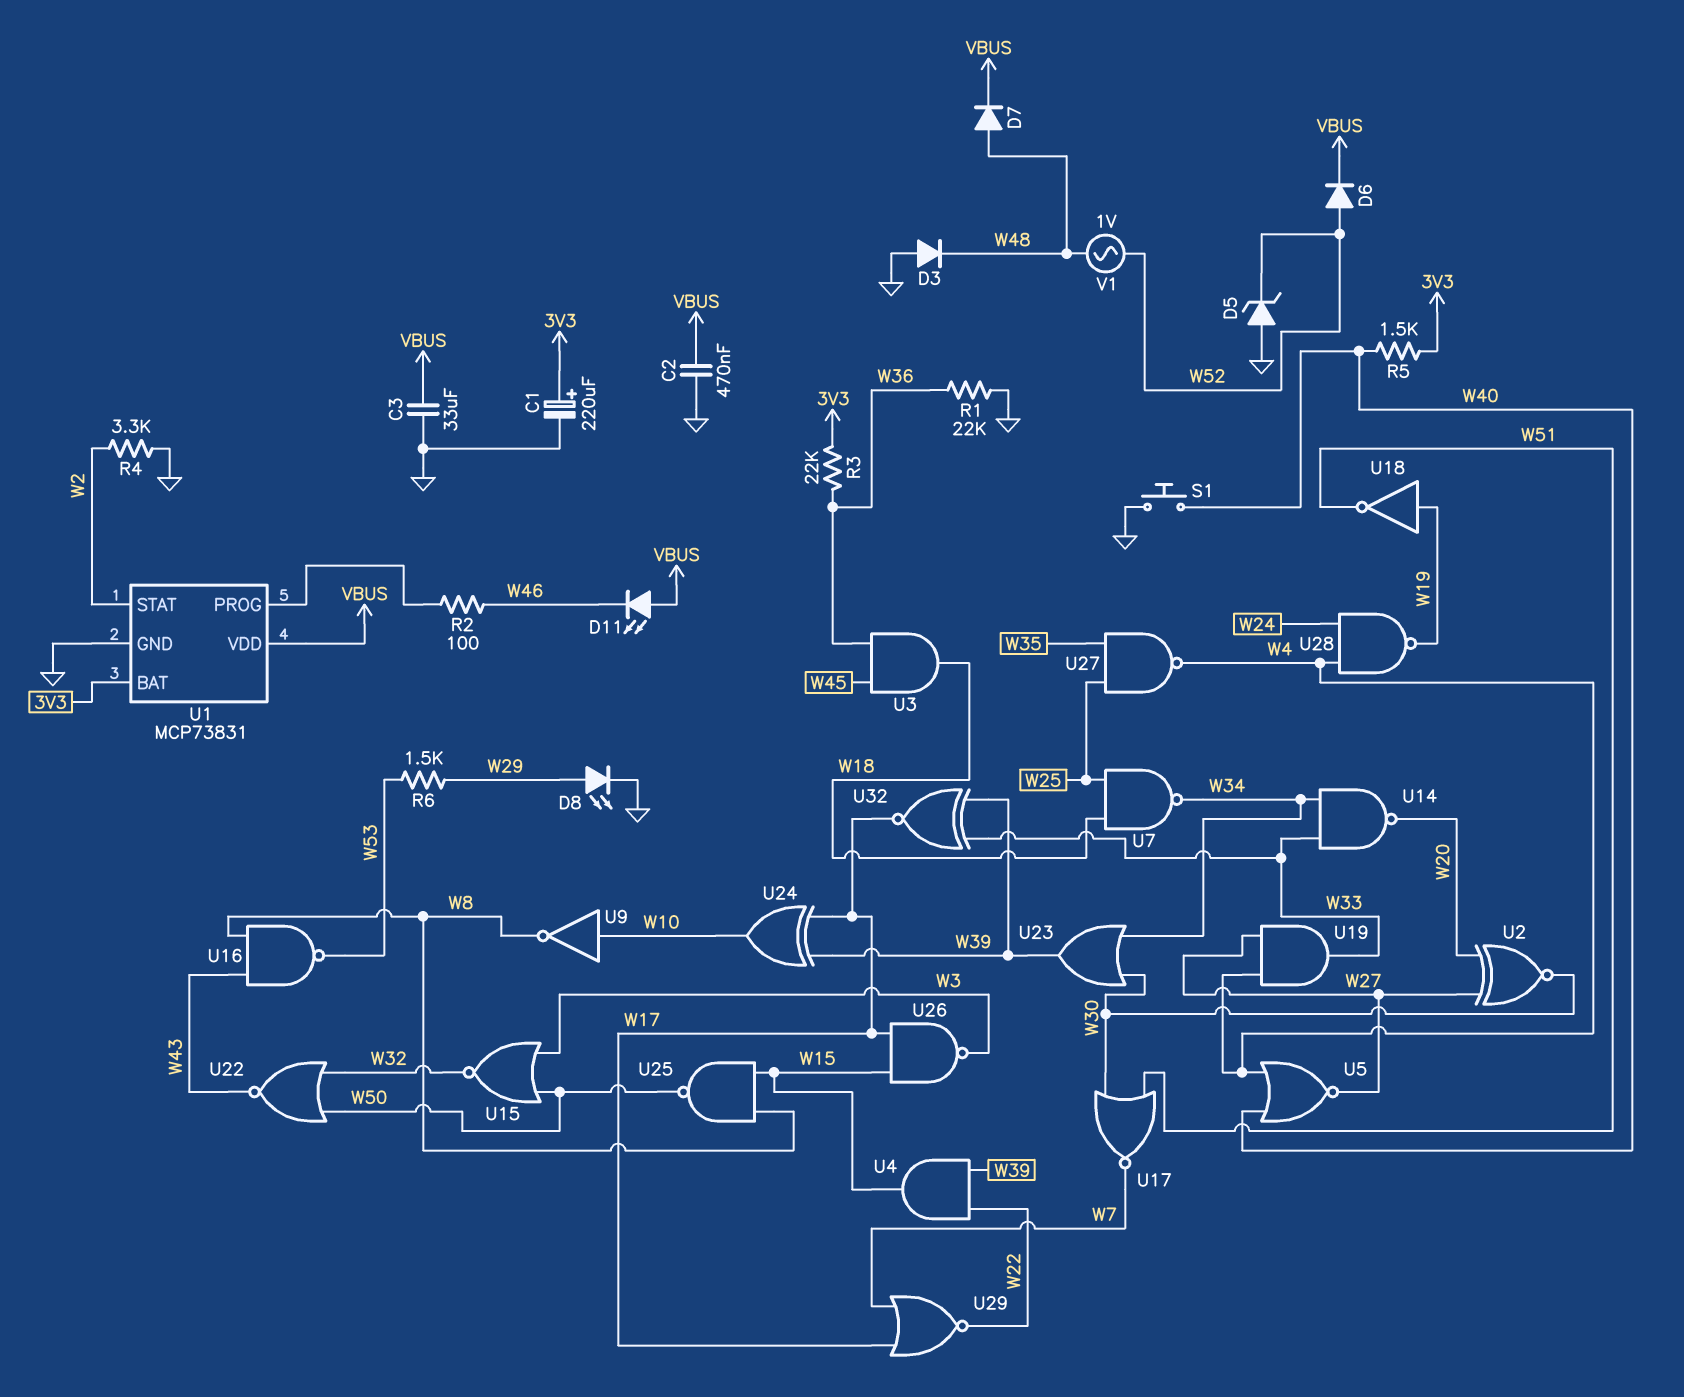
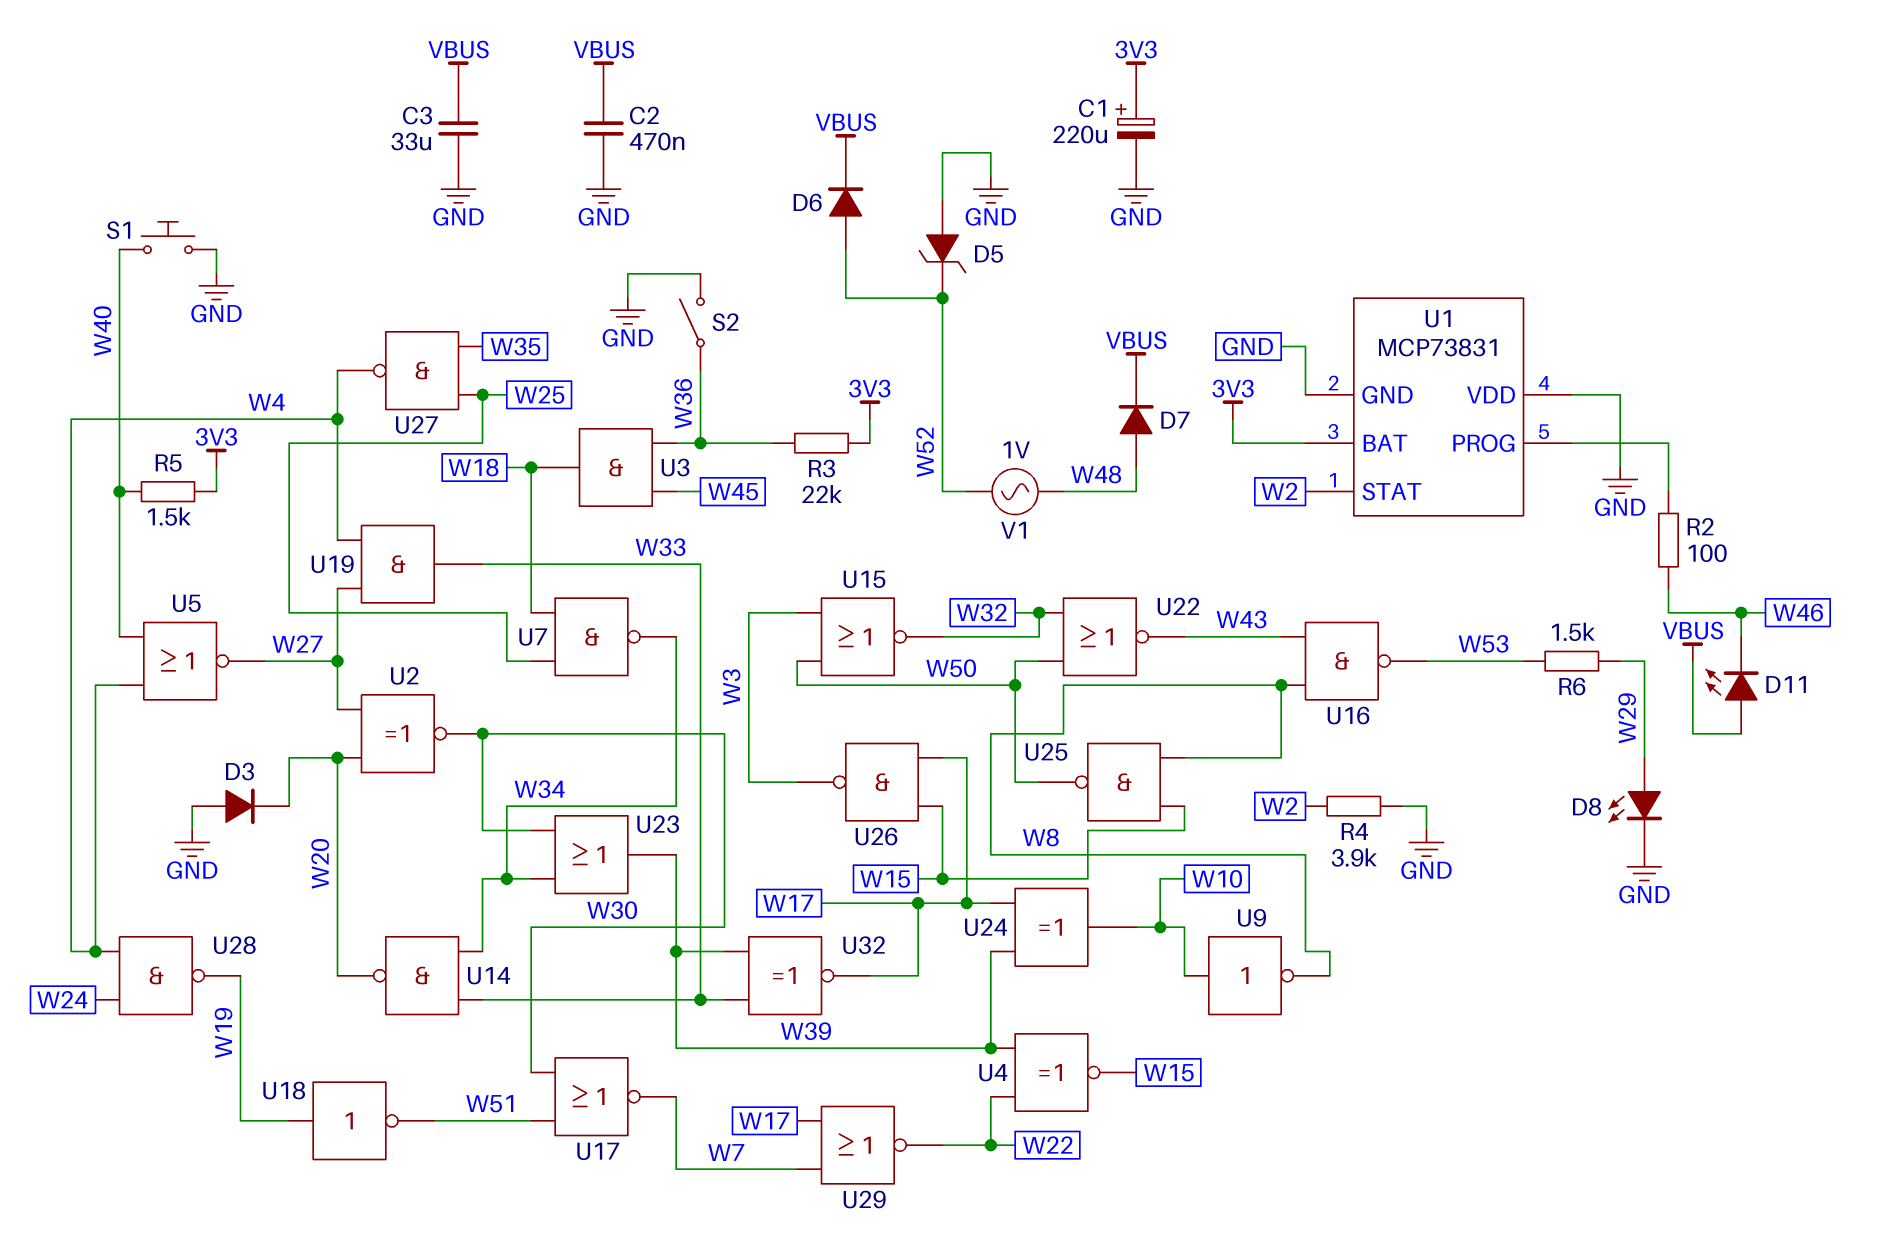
D3: diode (A GND, K W48) -> diode (A GND, K W20)
R1: 22k (GND, W36) -> none
R4: 3.3k (GND, W2) -> 3.9k (GND, W2)
S2: none -> switch (GND, W36)
U1 pin VDD: VBUS -> GND
U4: AND (in W22, in W39, out W15) -> XNOR (in W22, in W39, out W15)

